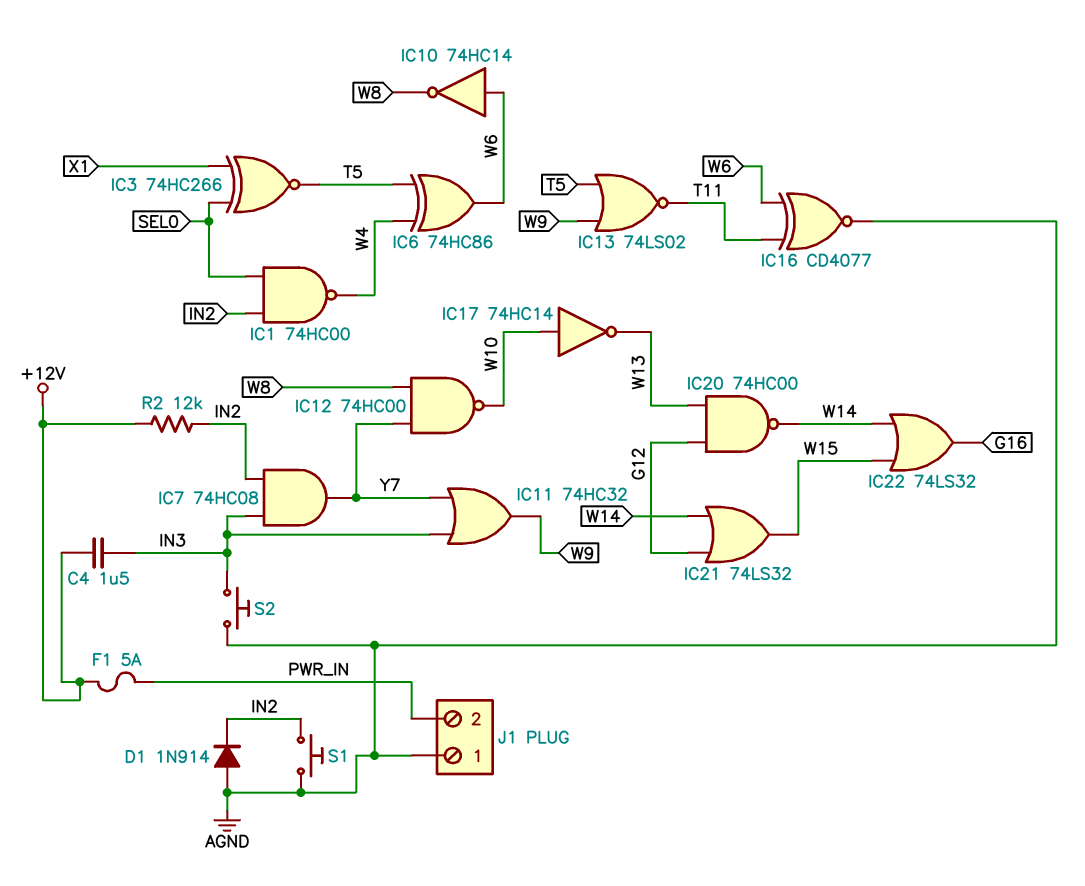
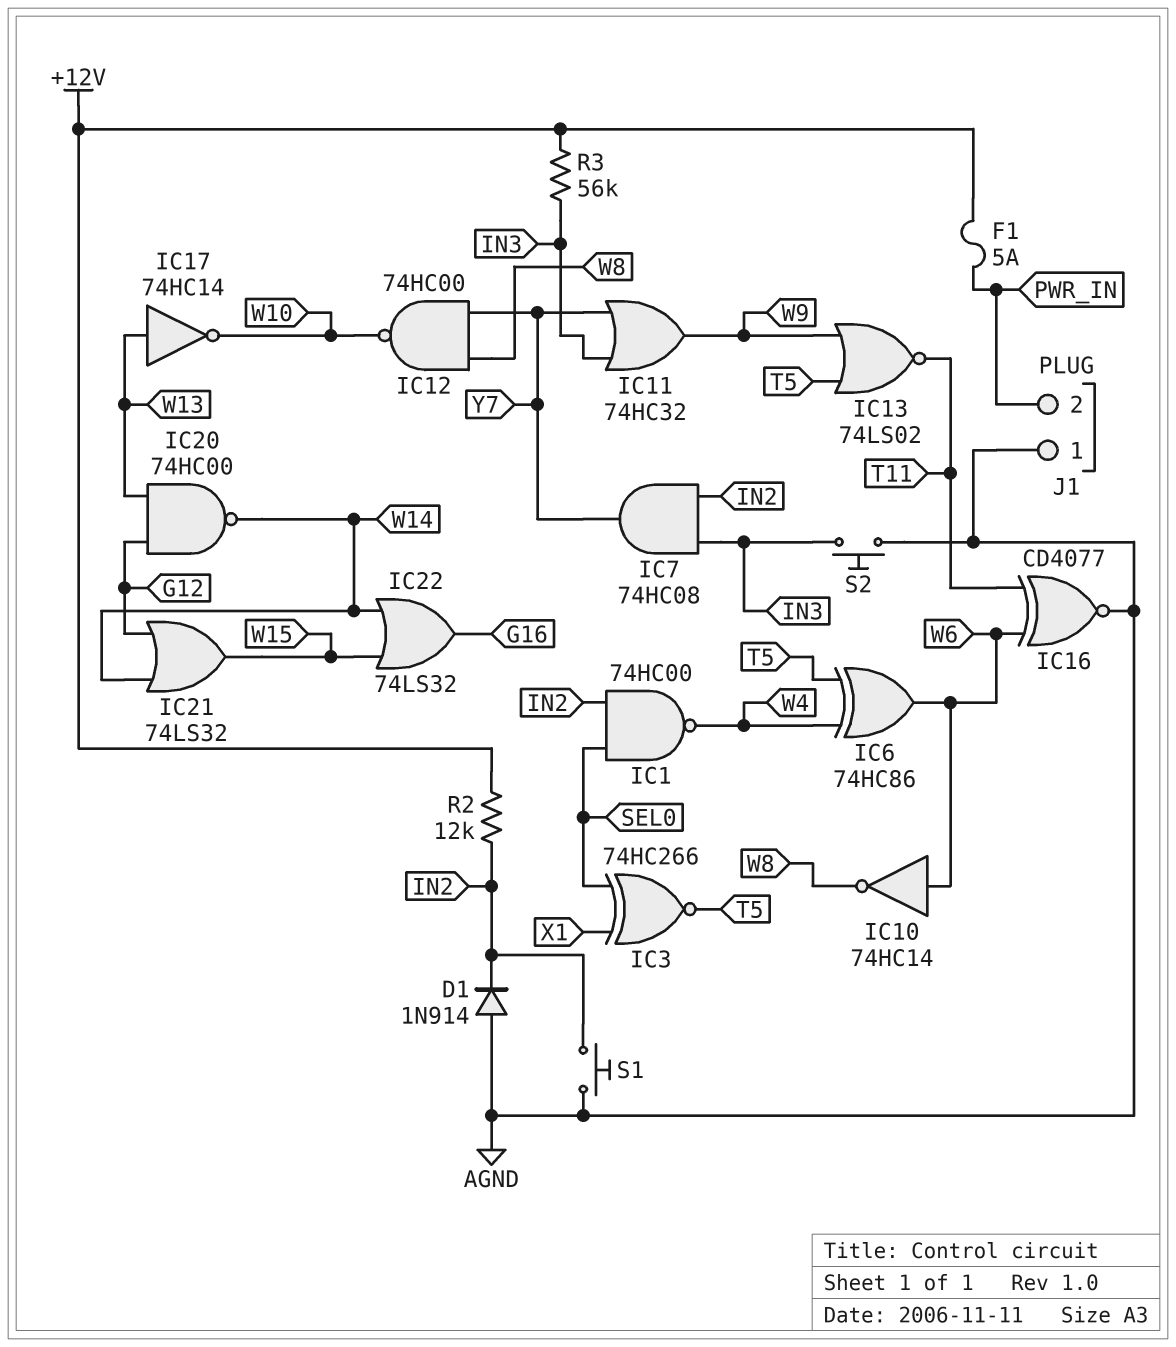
C4: 1.5uF (+12V, IN3) -> none
IC17: NOT 74HC14 (in W10, out W13) -> NOT 74HC14 (in W13, out W10)
R3: none -> 56k (+12V, IN3)

